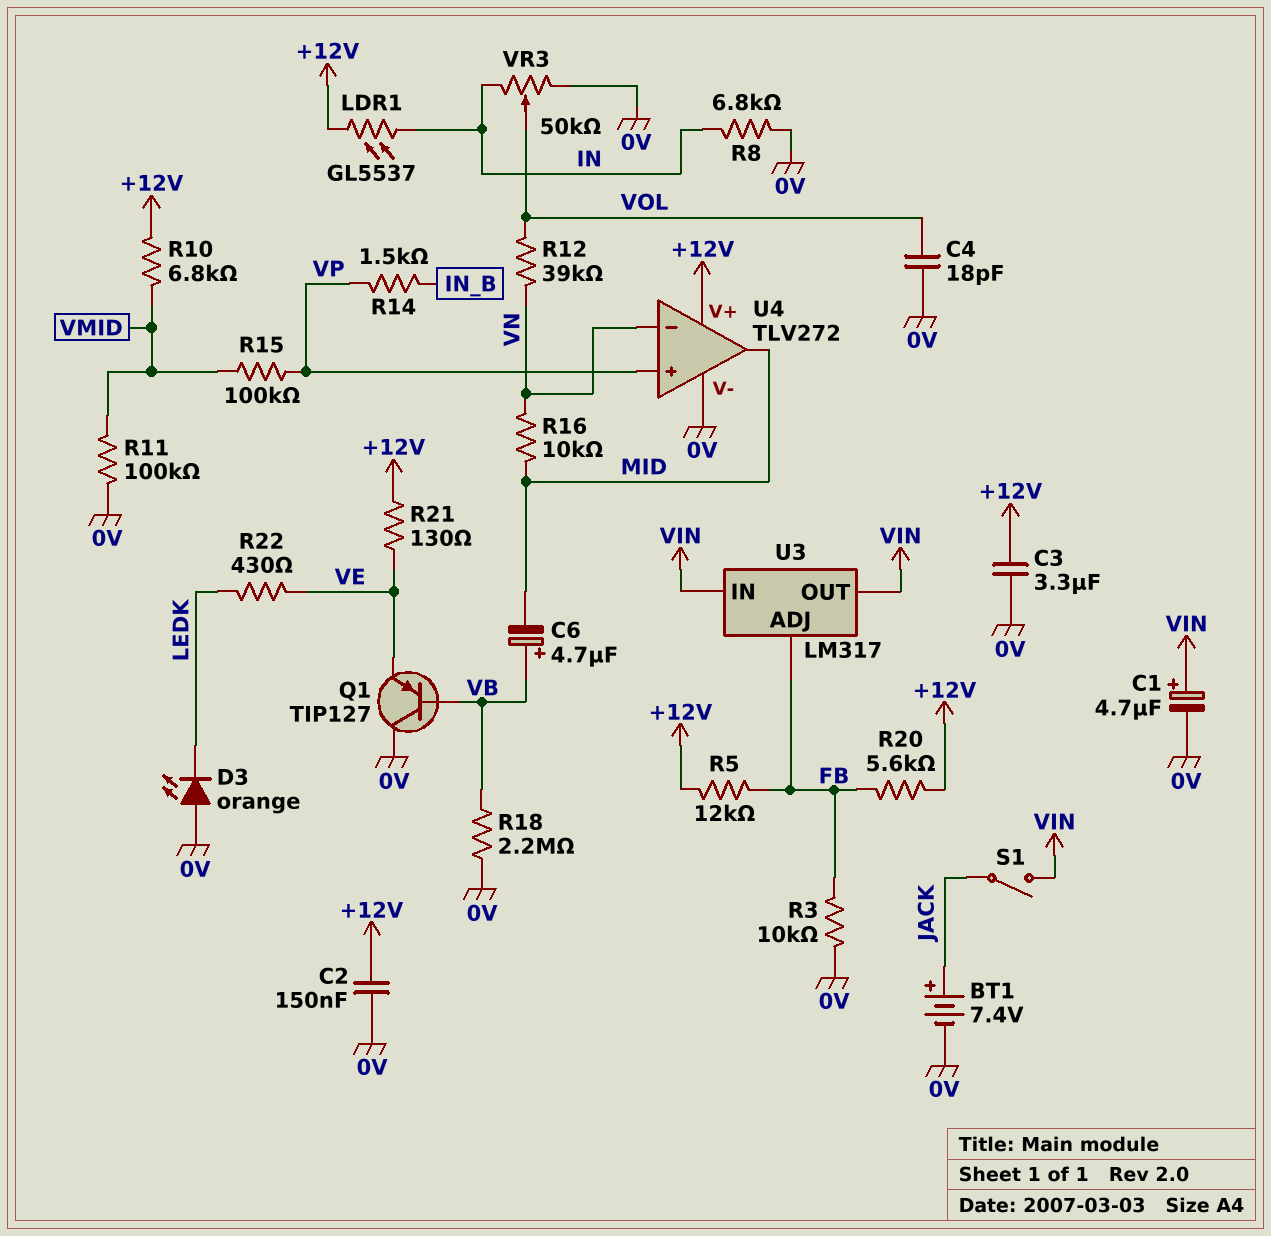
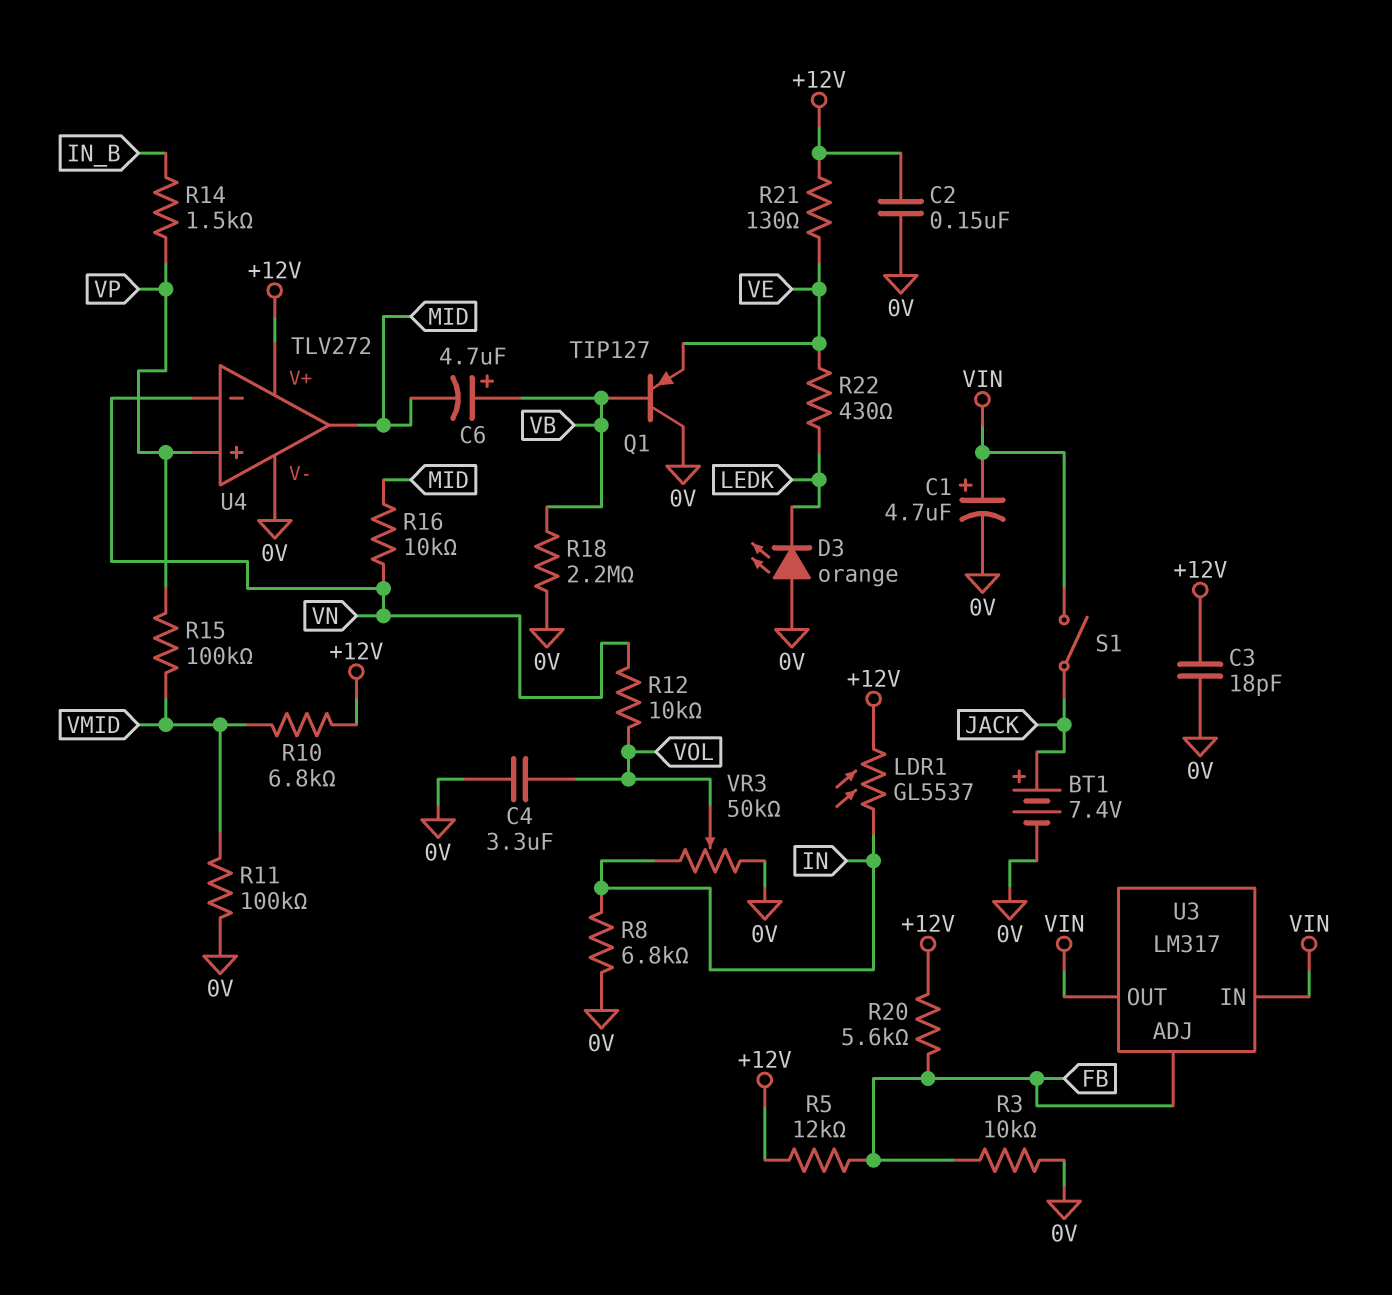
C3: 3.3uF (+12V, 0V) -> 18pF (+12V, 0V)
C4: 18pF (0V, VOL) -> 3.3uF (0V, VOL)
R12: 39k (VN, VOL) -> 10k (VN, VOL)

